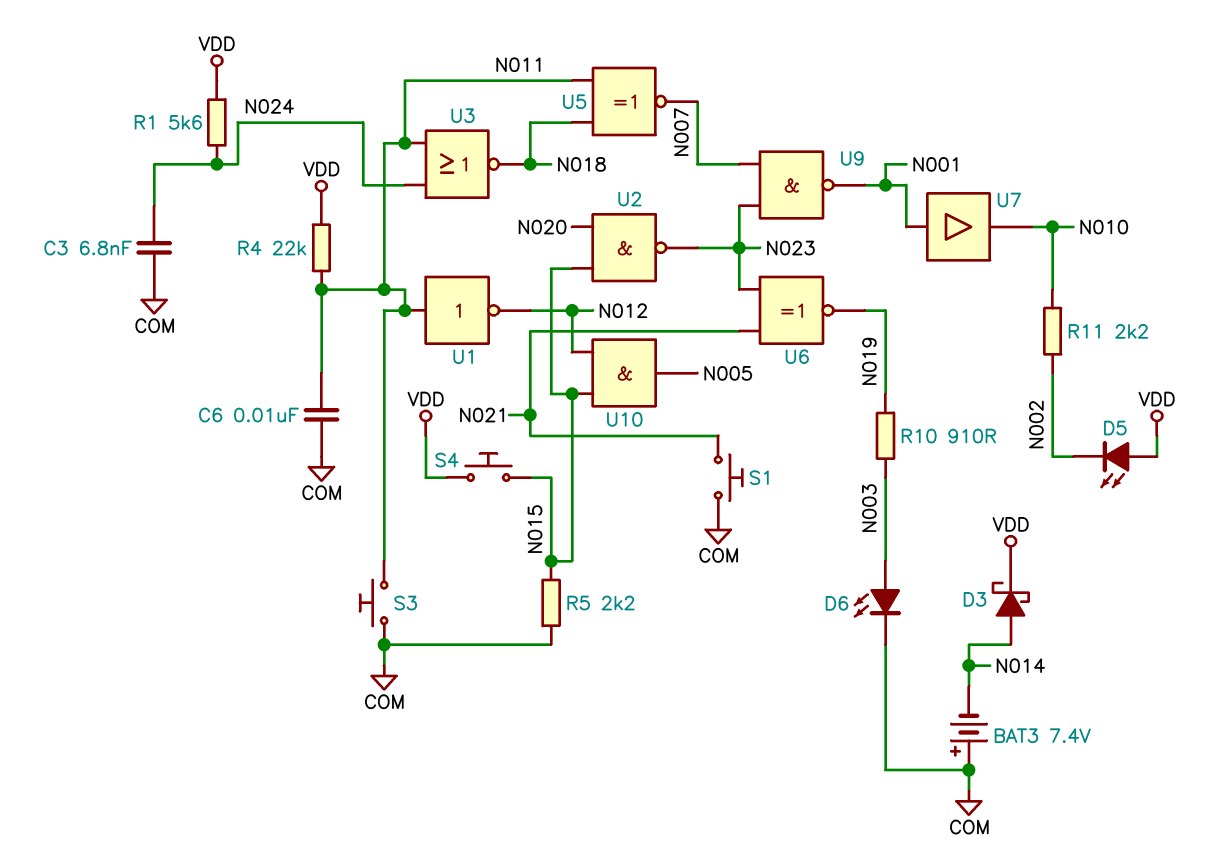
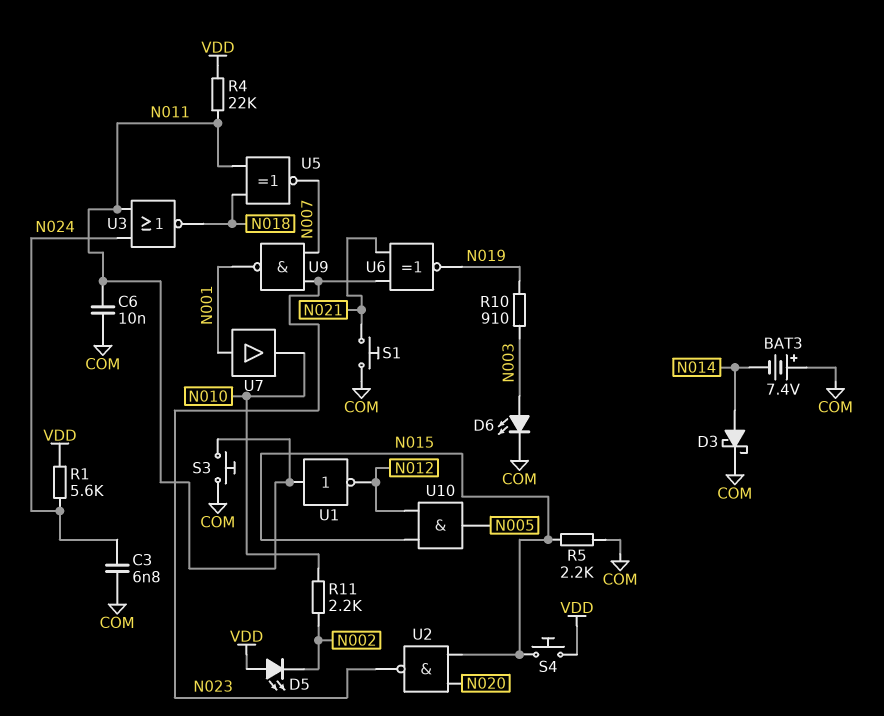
D3: schottky (A N014, K VDD) -> schottky (A N014, K COM)

